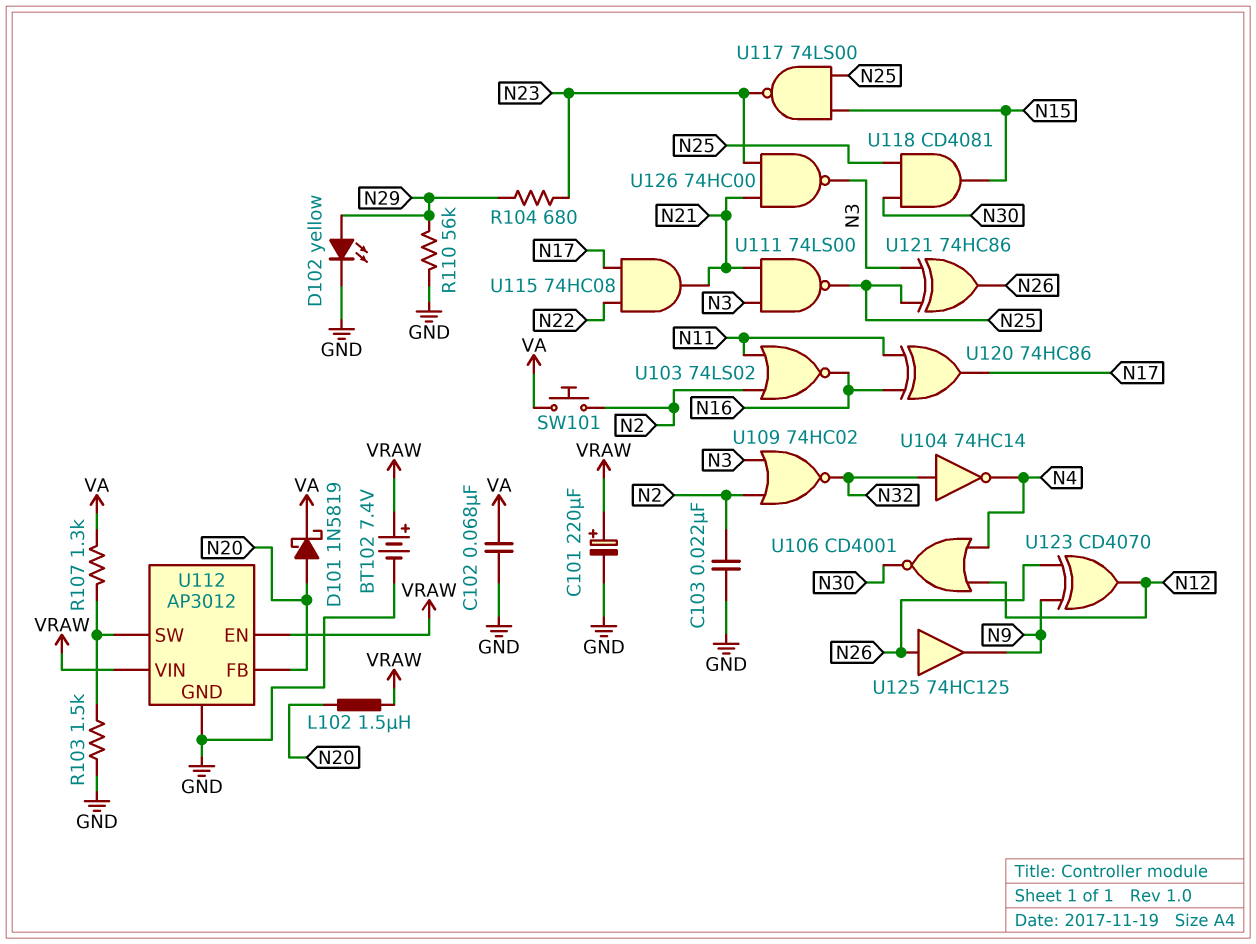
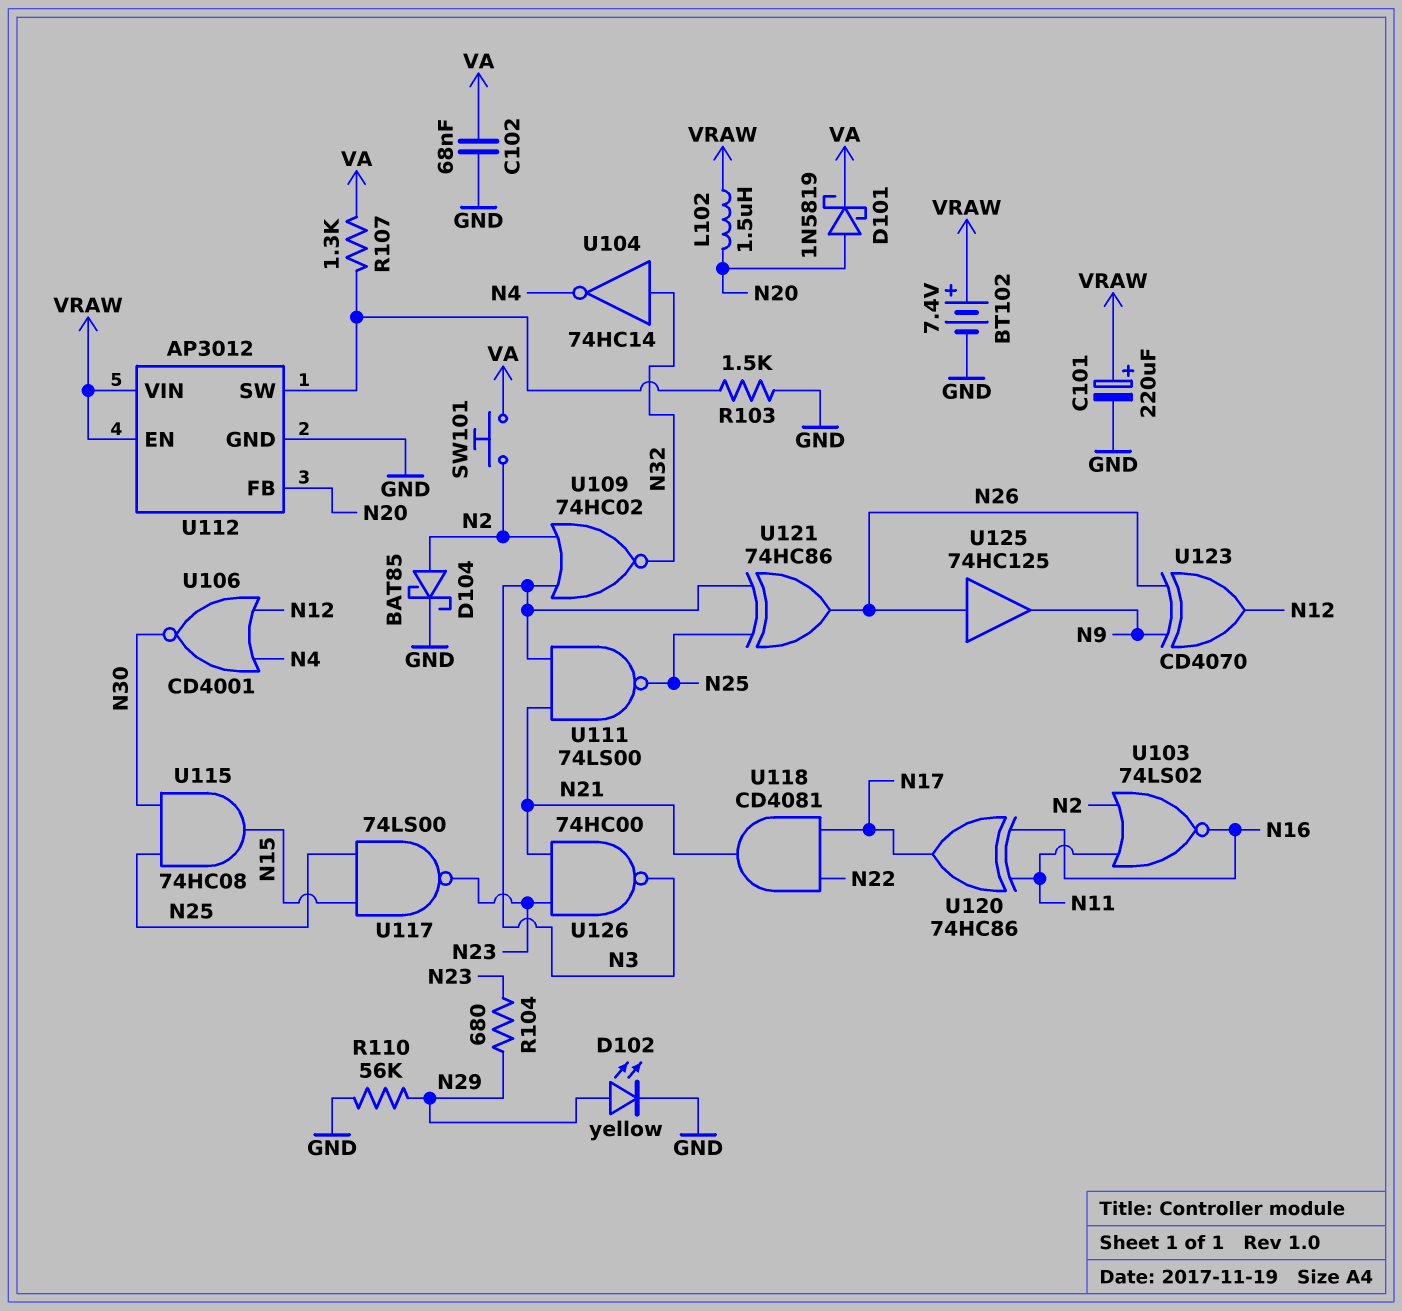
C103: 22nF (GND, N2) -> none
D104: none -> schottky BAT85 (A N2, K GND)
U115: AND 74HC08 (in N17, in N22, out N21) -> AND 74HC08 (in N25, in N30, out N15)
U118: AND CD4081 (in N25, in N30, out N15) -> AND CD4081 (in N17, in N22, out N21)

